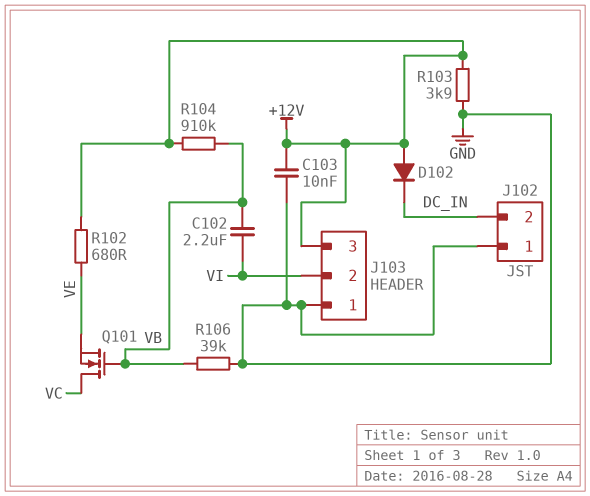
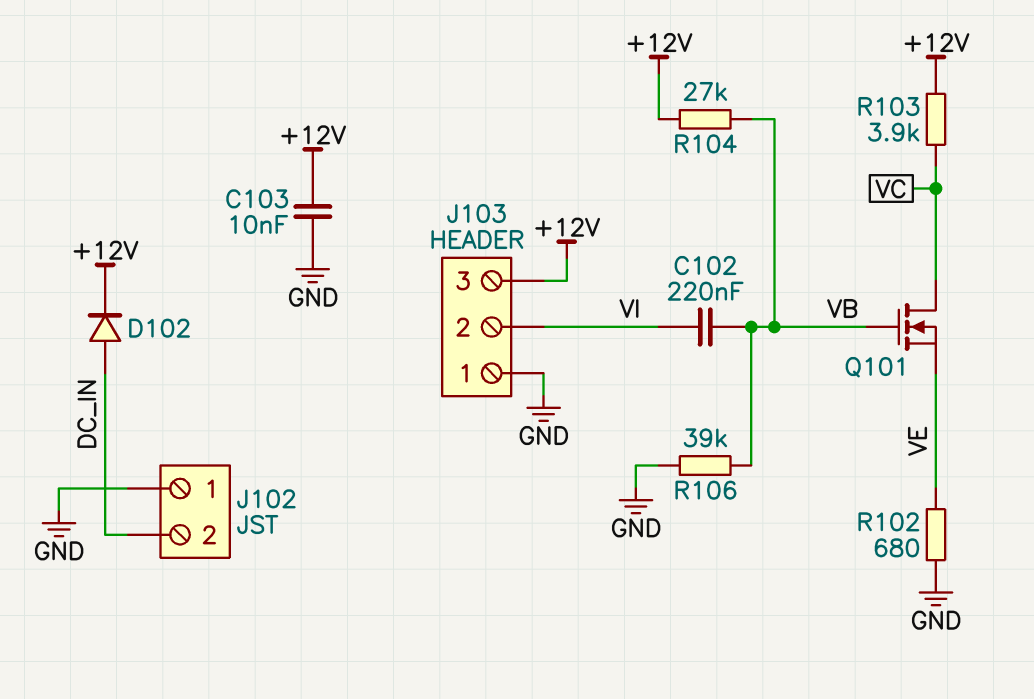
C102: 2.2uF (VB, VI) -> 220nF (VB, VI)
D102: diode (A +12V, K DC_IN) -> diode (A DC_IN, K +12V)
R102: 680 (+12V, VE) -> 680 (GND, VE)
R103: 3.9k (+12V, GND) -> 3.9k (+12V, VC)
R104: 910k (+12V, VB) -> 27k (+12V, VB)

